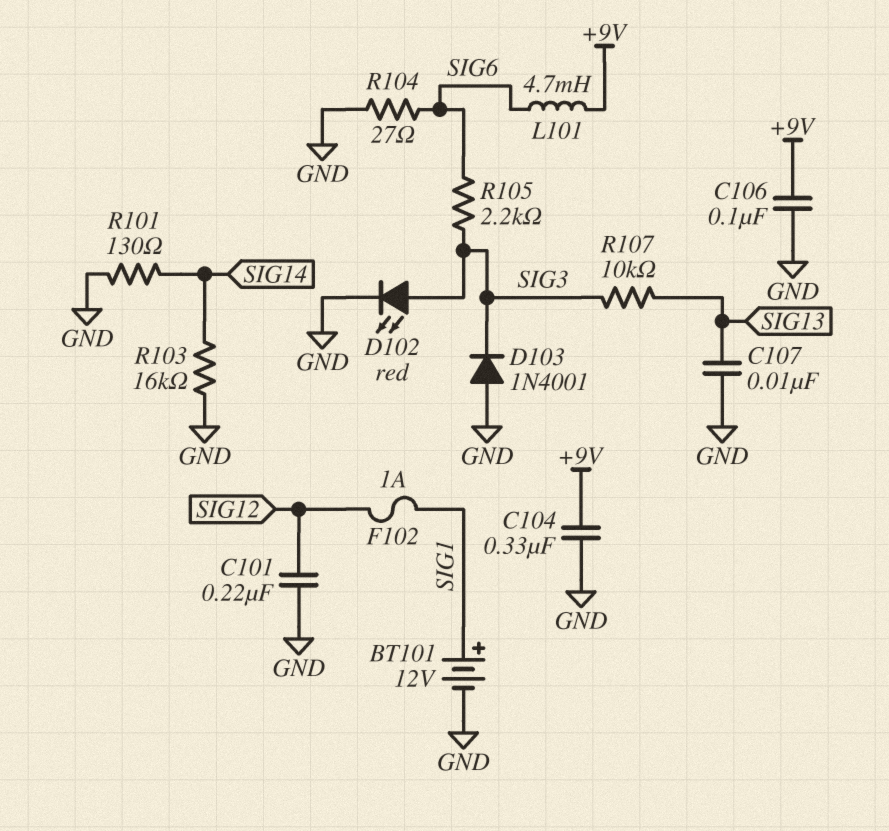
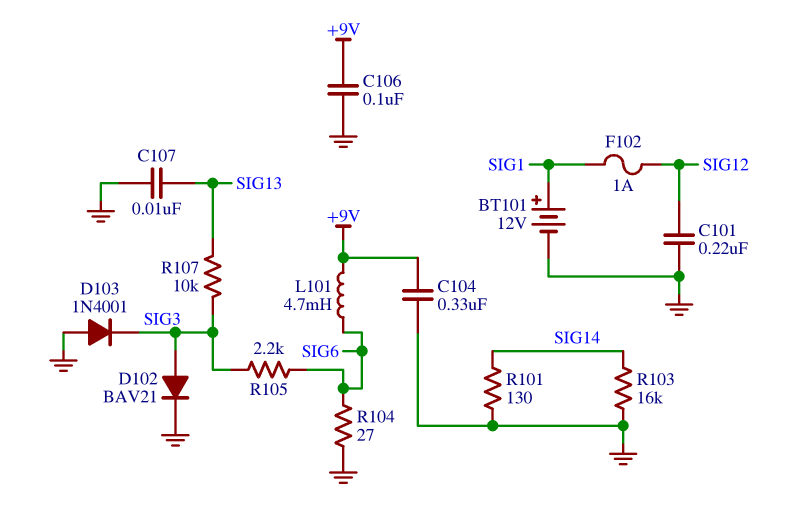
D102: LED red (A SIG3, K GND) -> diode BAV21 (A SIG3, K GND)

